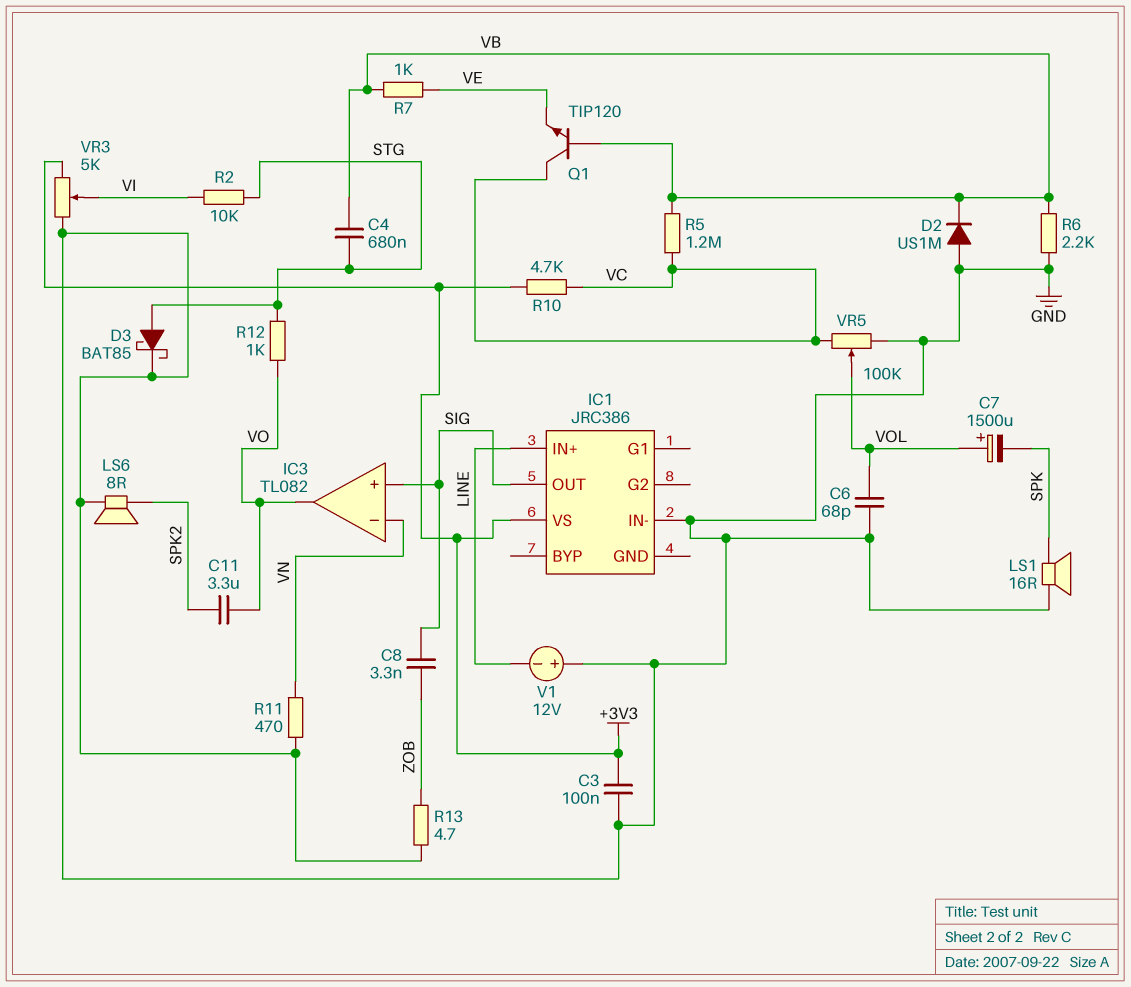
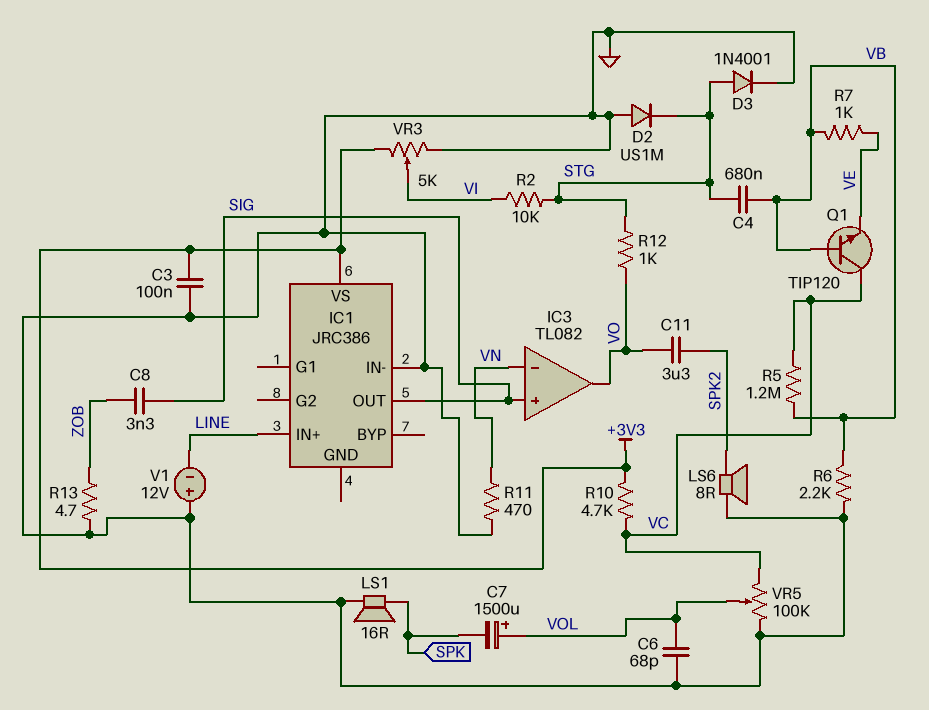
D2: diode US1M (A GND, K VB) -> diode US1M (A GND, K STG)
D3: schottky BAT85 (A STG, K GND) -> diode 1N4001 (A STG, K GND)

